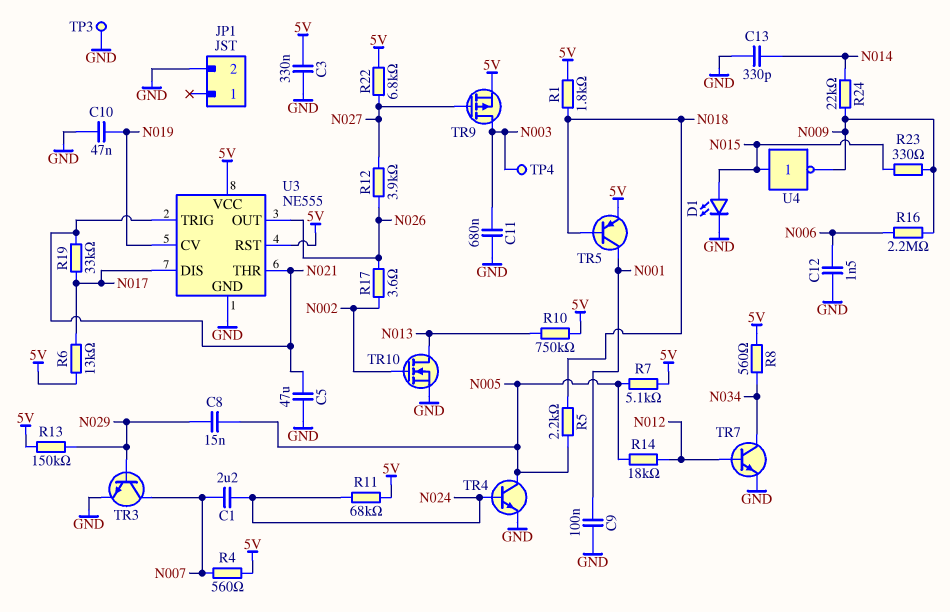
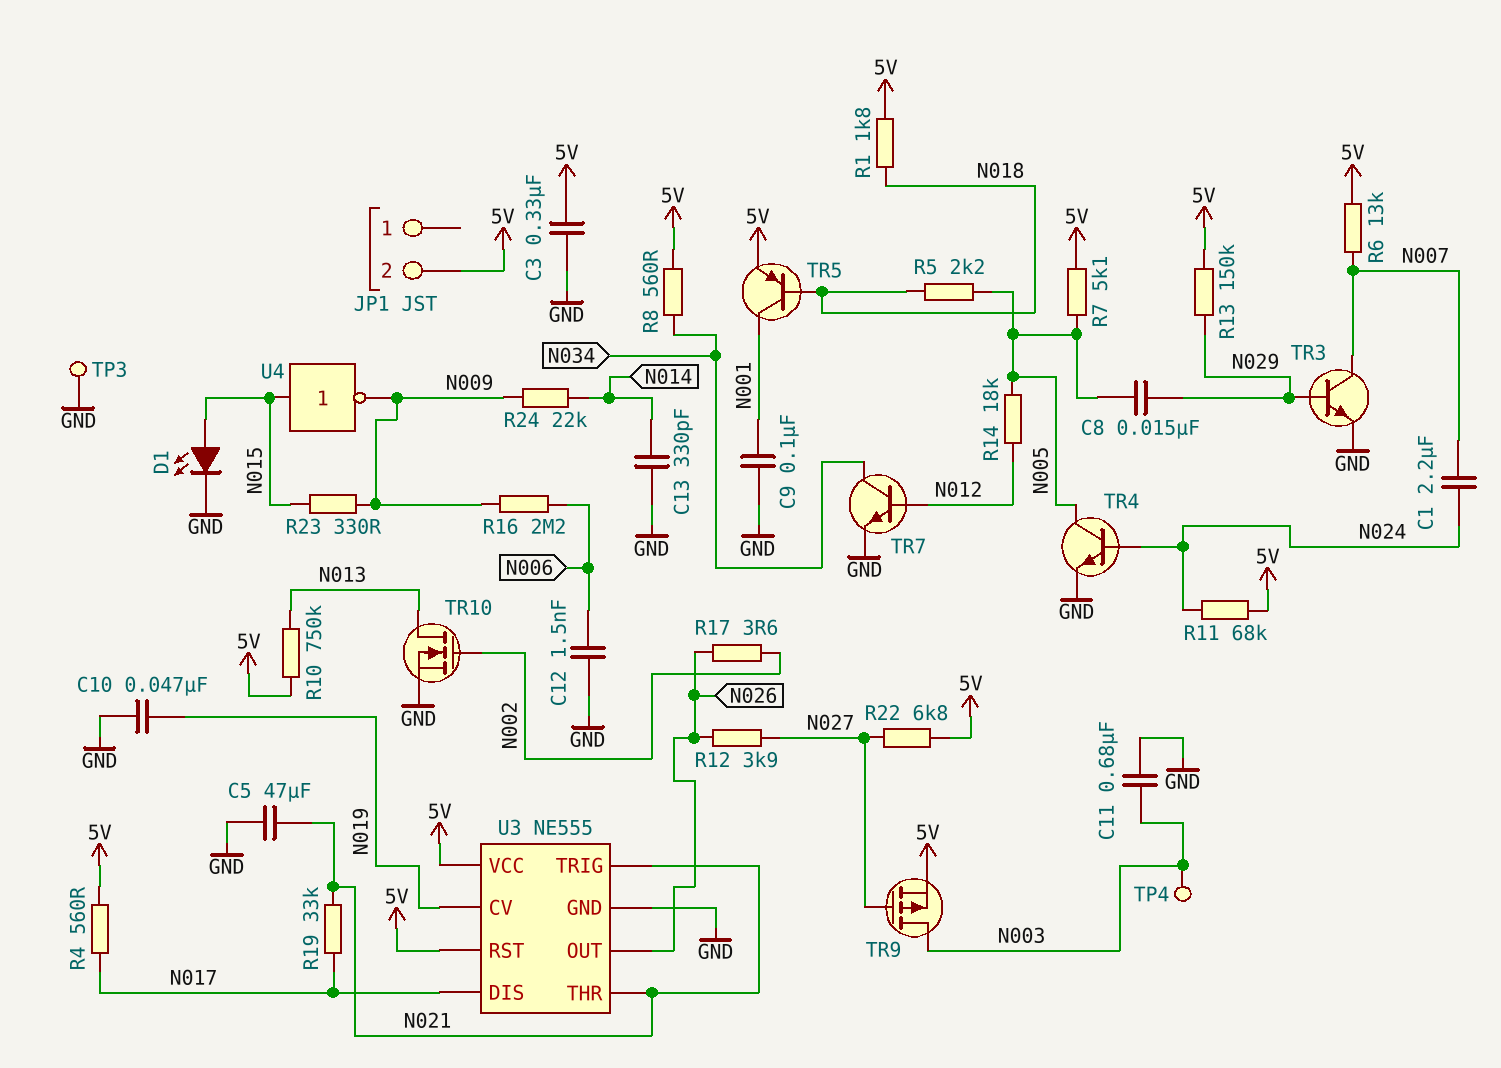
JP1 pin 2: GND -> 5V
R4: 560 (5V, N007) -> 560 (5V, N017)
R6: 13k (5V, N017) -> 13k (5V, N007)

